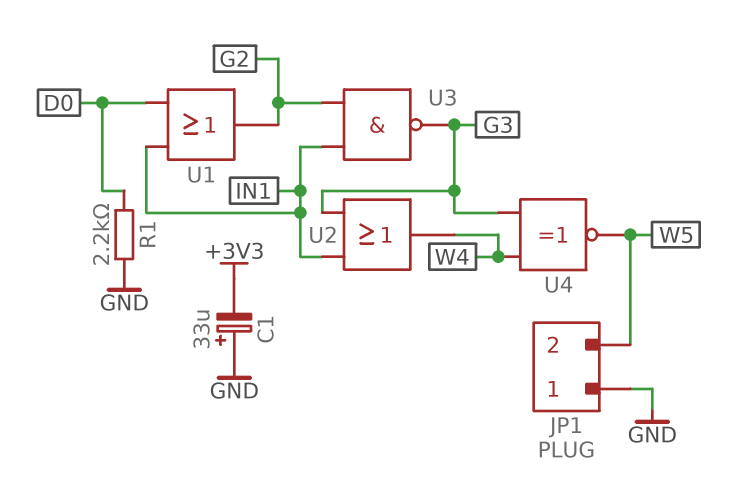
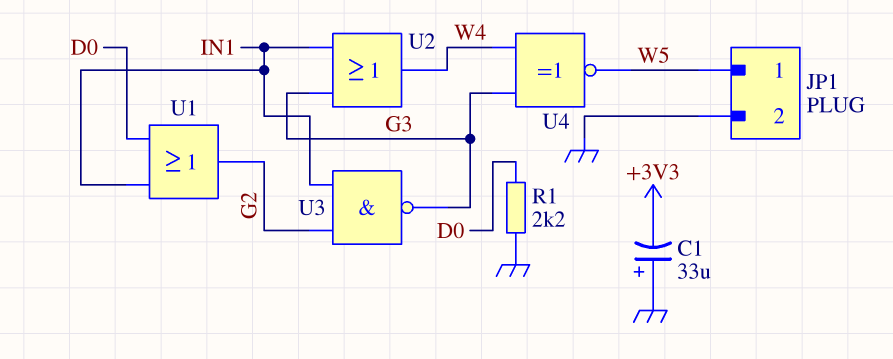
JP1 pin 1: GND -> W5
JP1 pin 2: W5 -> GND

